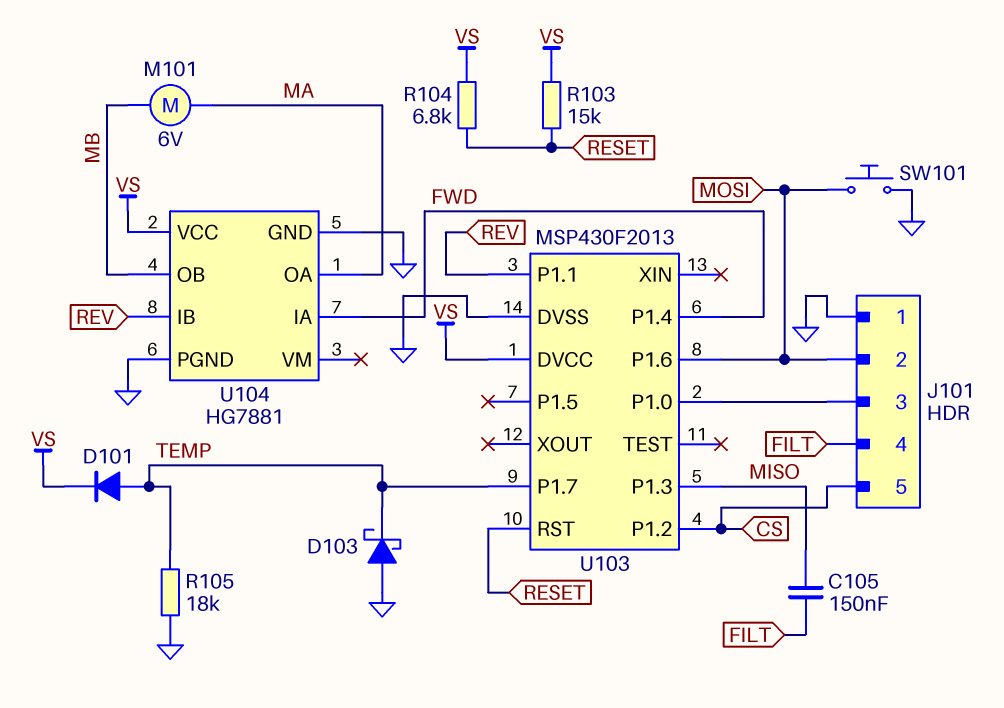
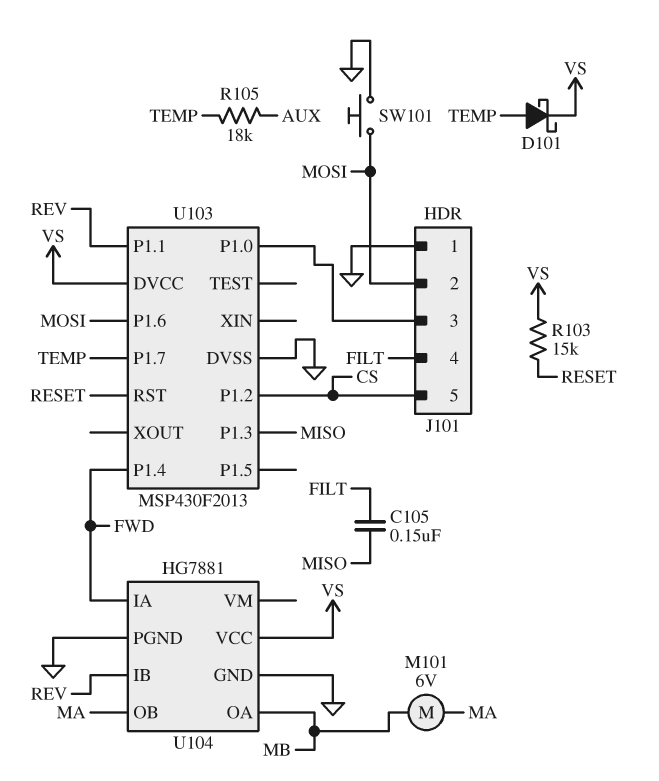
D101: diode (A TEMP, K VS) -> schottky (A TEMP, K VS)
D103: schottky (A GND, K TEMP) -> none
R104: 6.8k (RESET, VS) -> none
R105: 18k (GND, TEMP) -> 18k (AUX, TEMP)
U104 pin OA: MA -> MB
U104 pin OB: MB -> MA

